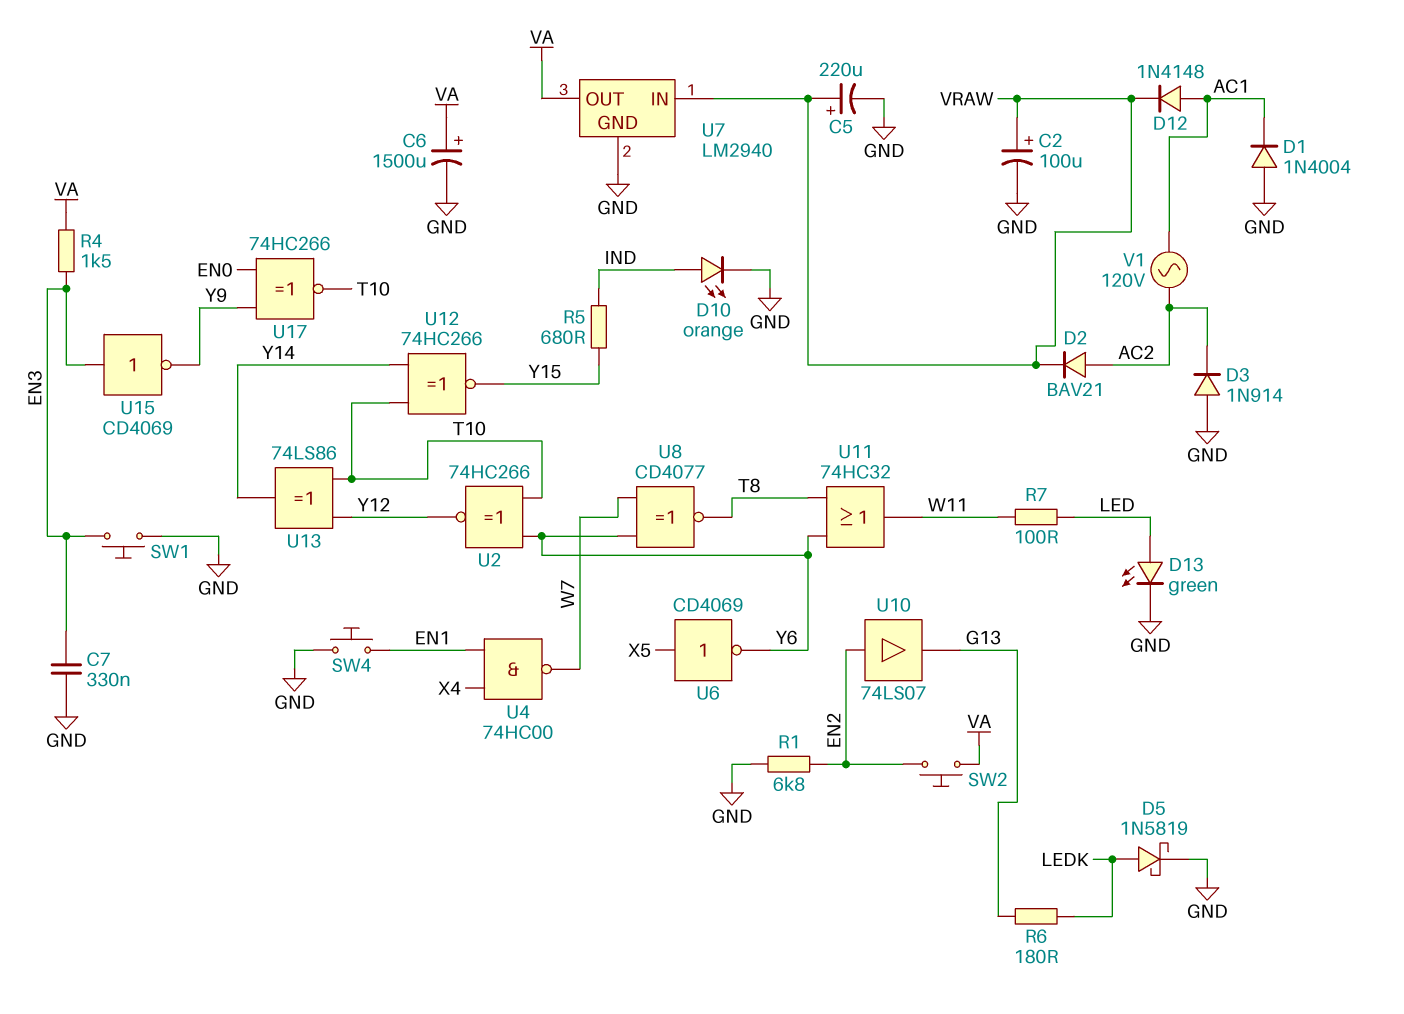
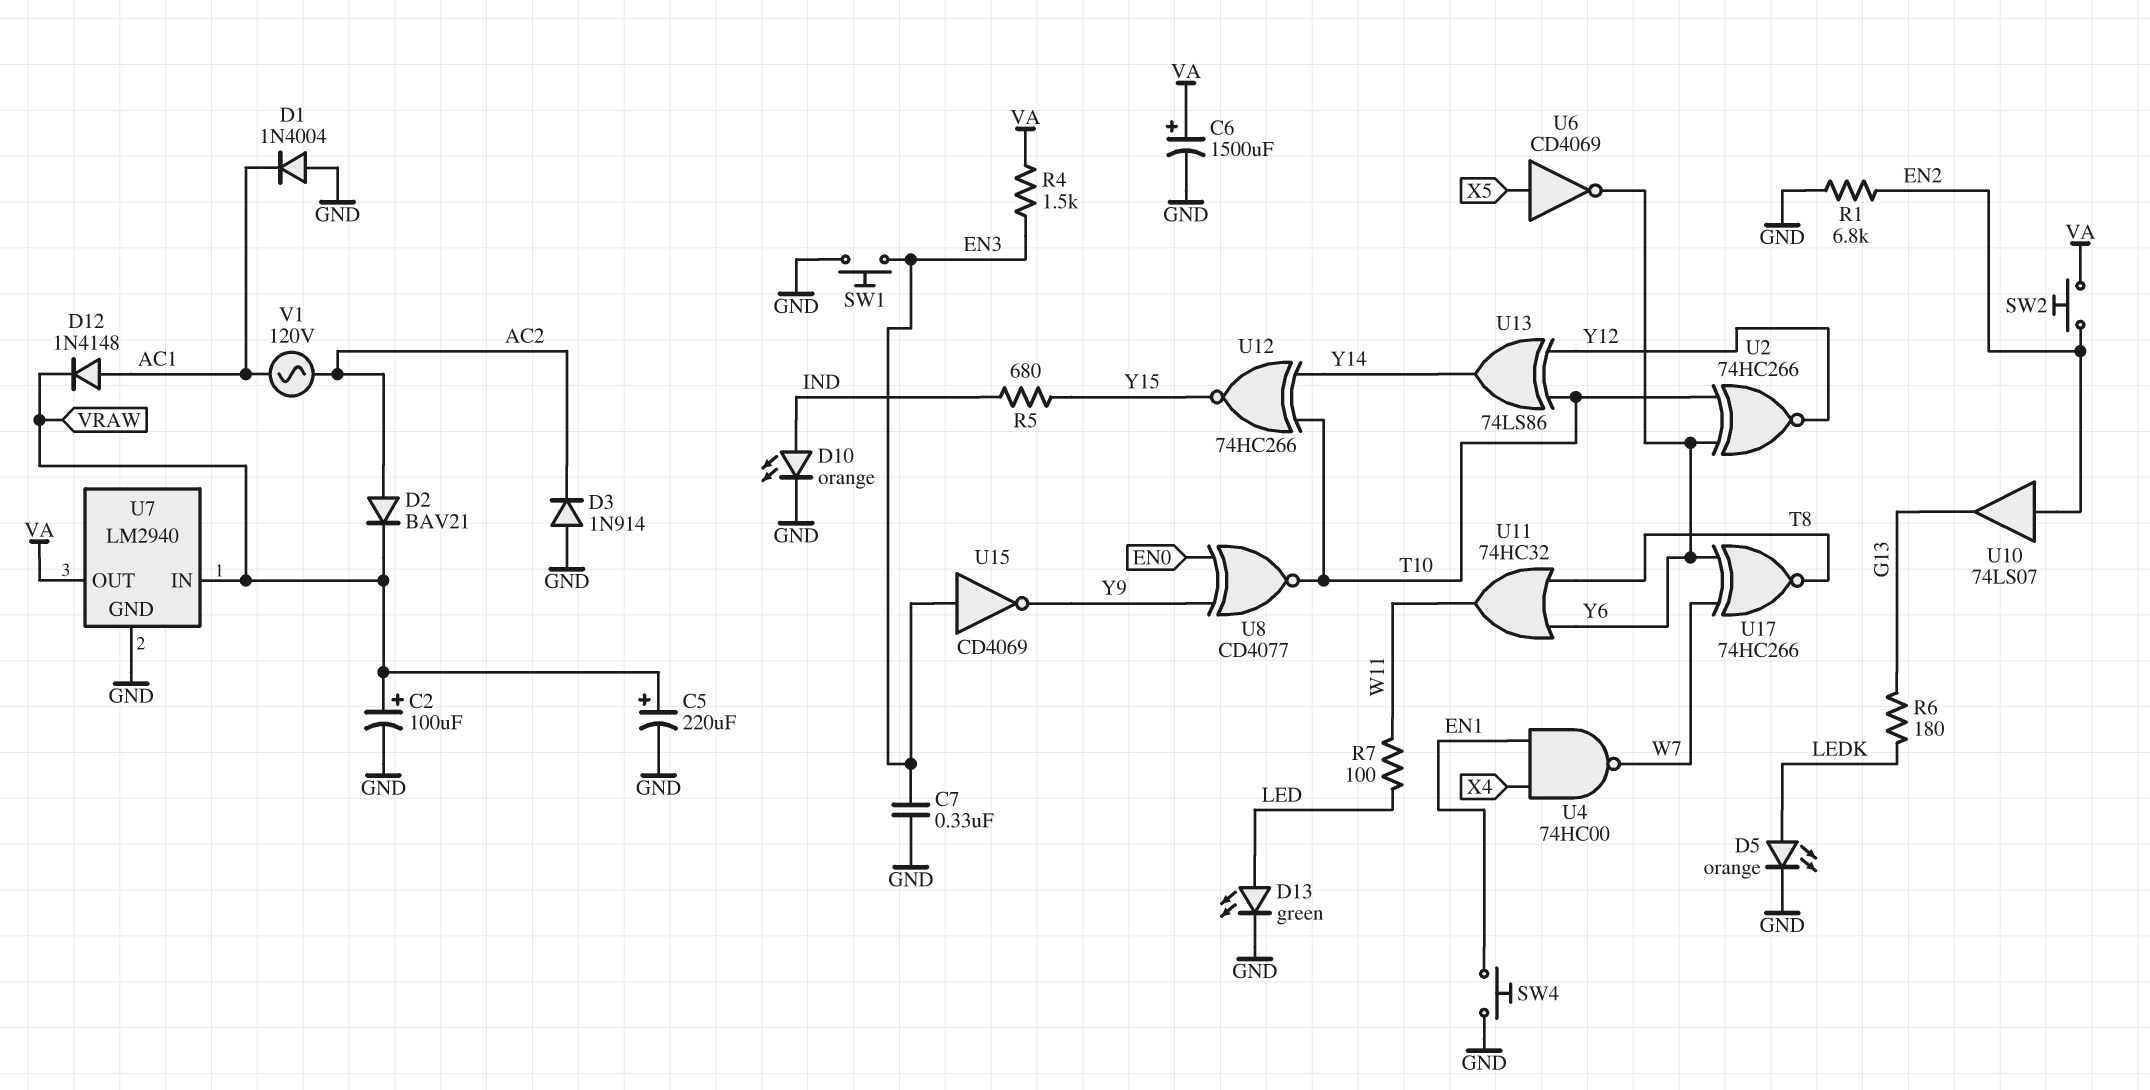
D5: schottky 1N5819 (A LEDK, K GND) -> LED orange (A LEDK, K GND)
U8: XNOR CD4077 (in W7, in Y6, out T8) -> XNOR CD4077 (in EN0, in Y9, out T10)
U17: XNOR 74HC266 (in EN0, in Y9, out T10) -> XNOR 74HC266 (in W7, in Y6, out T8)

